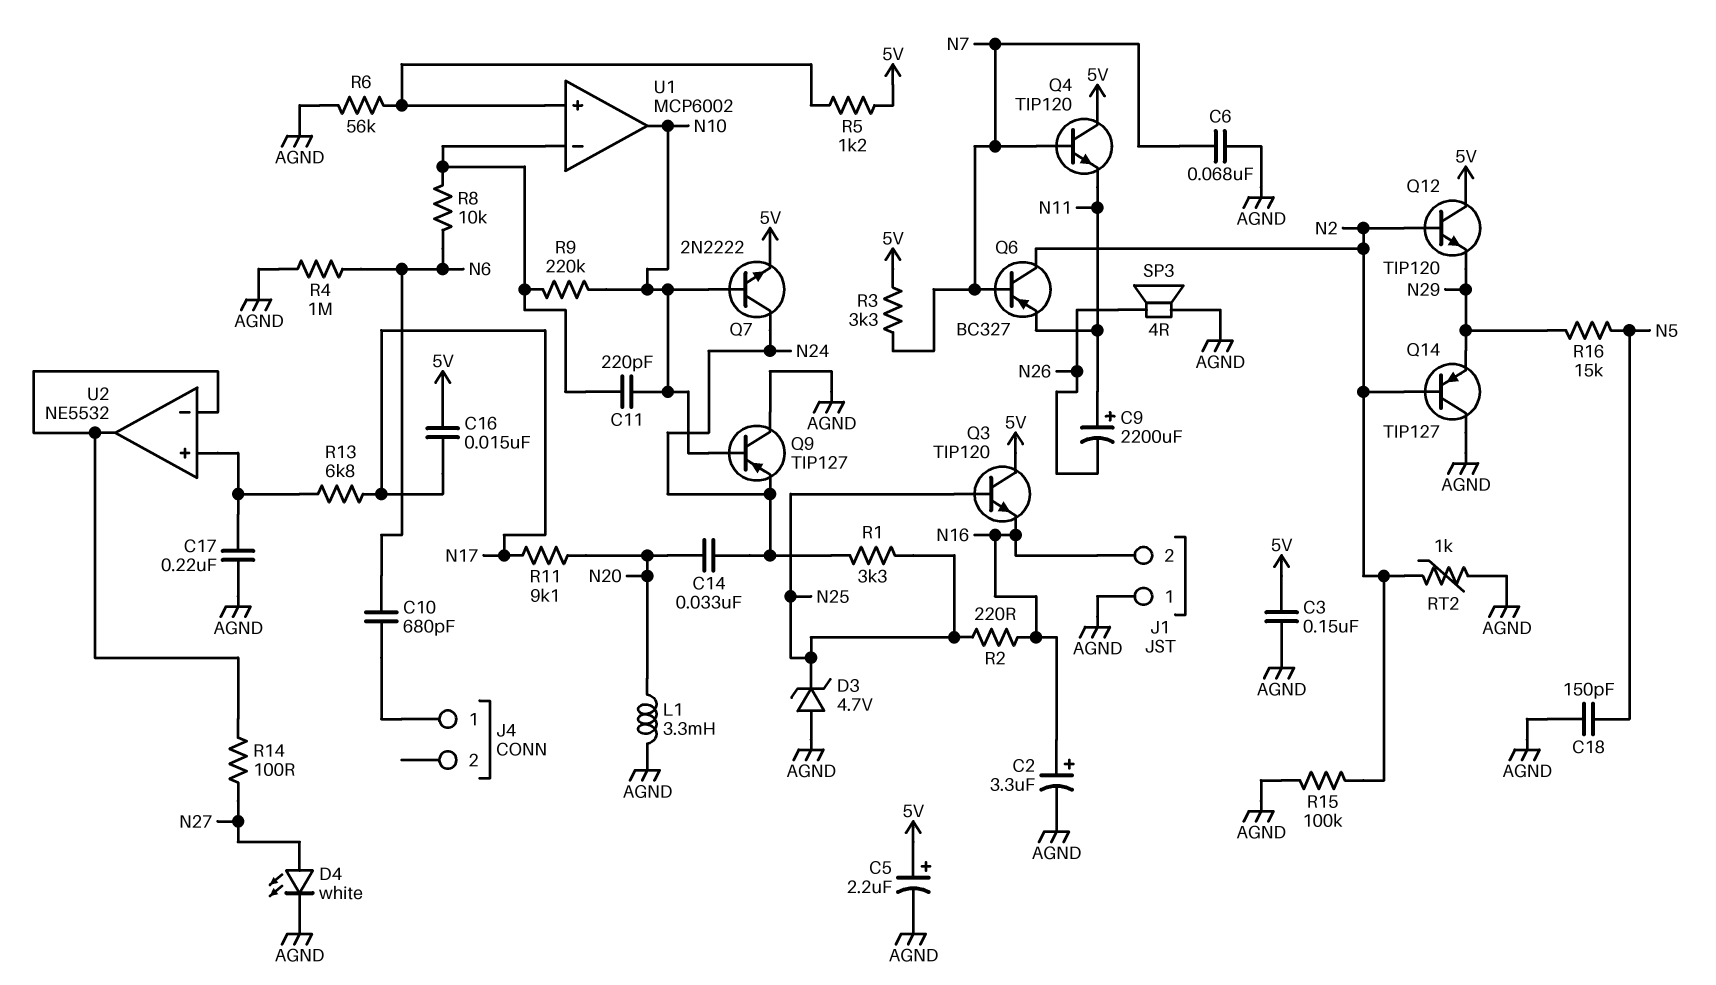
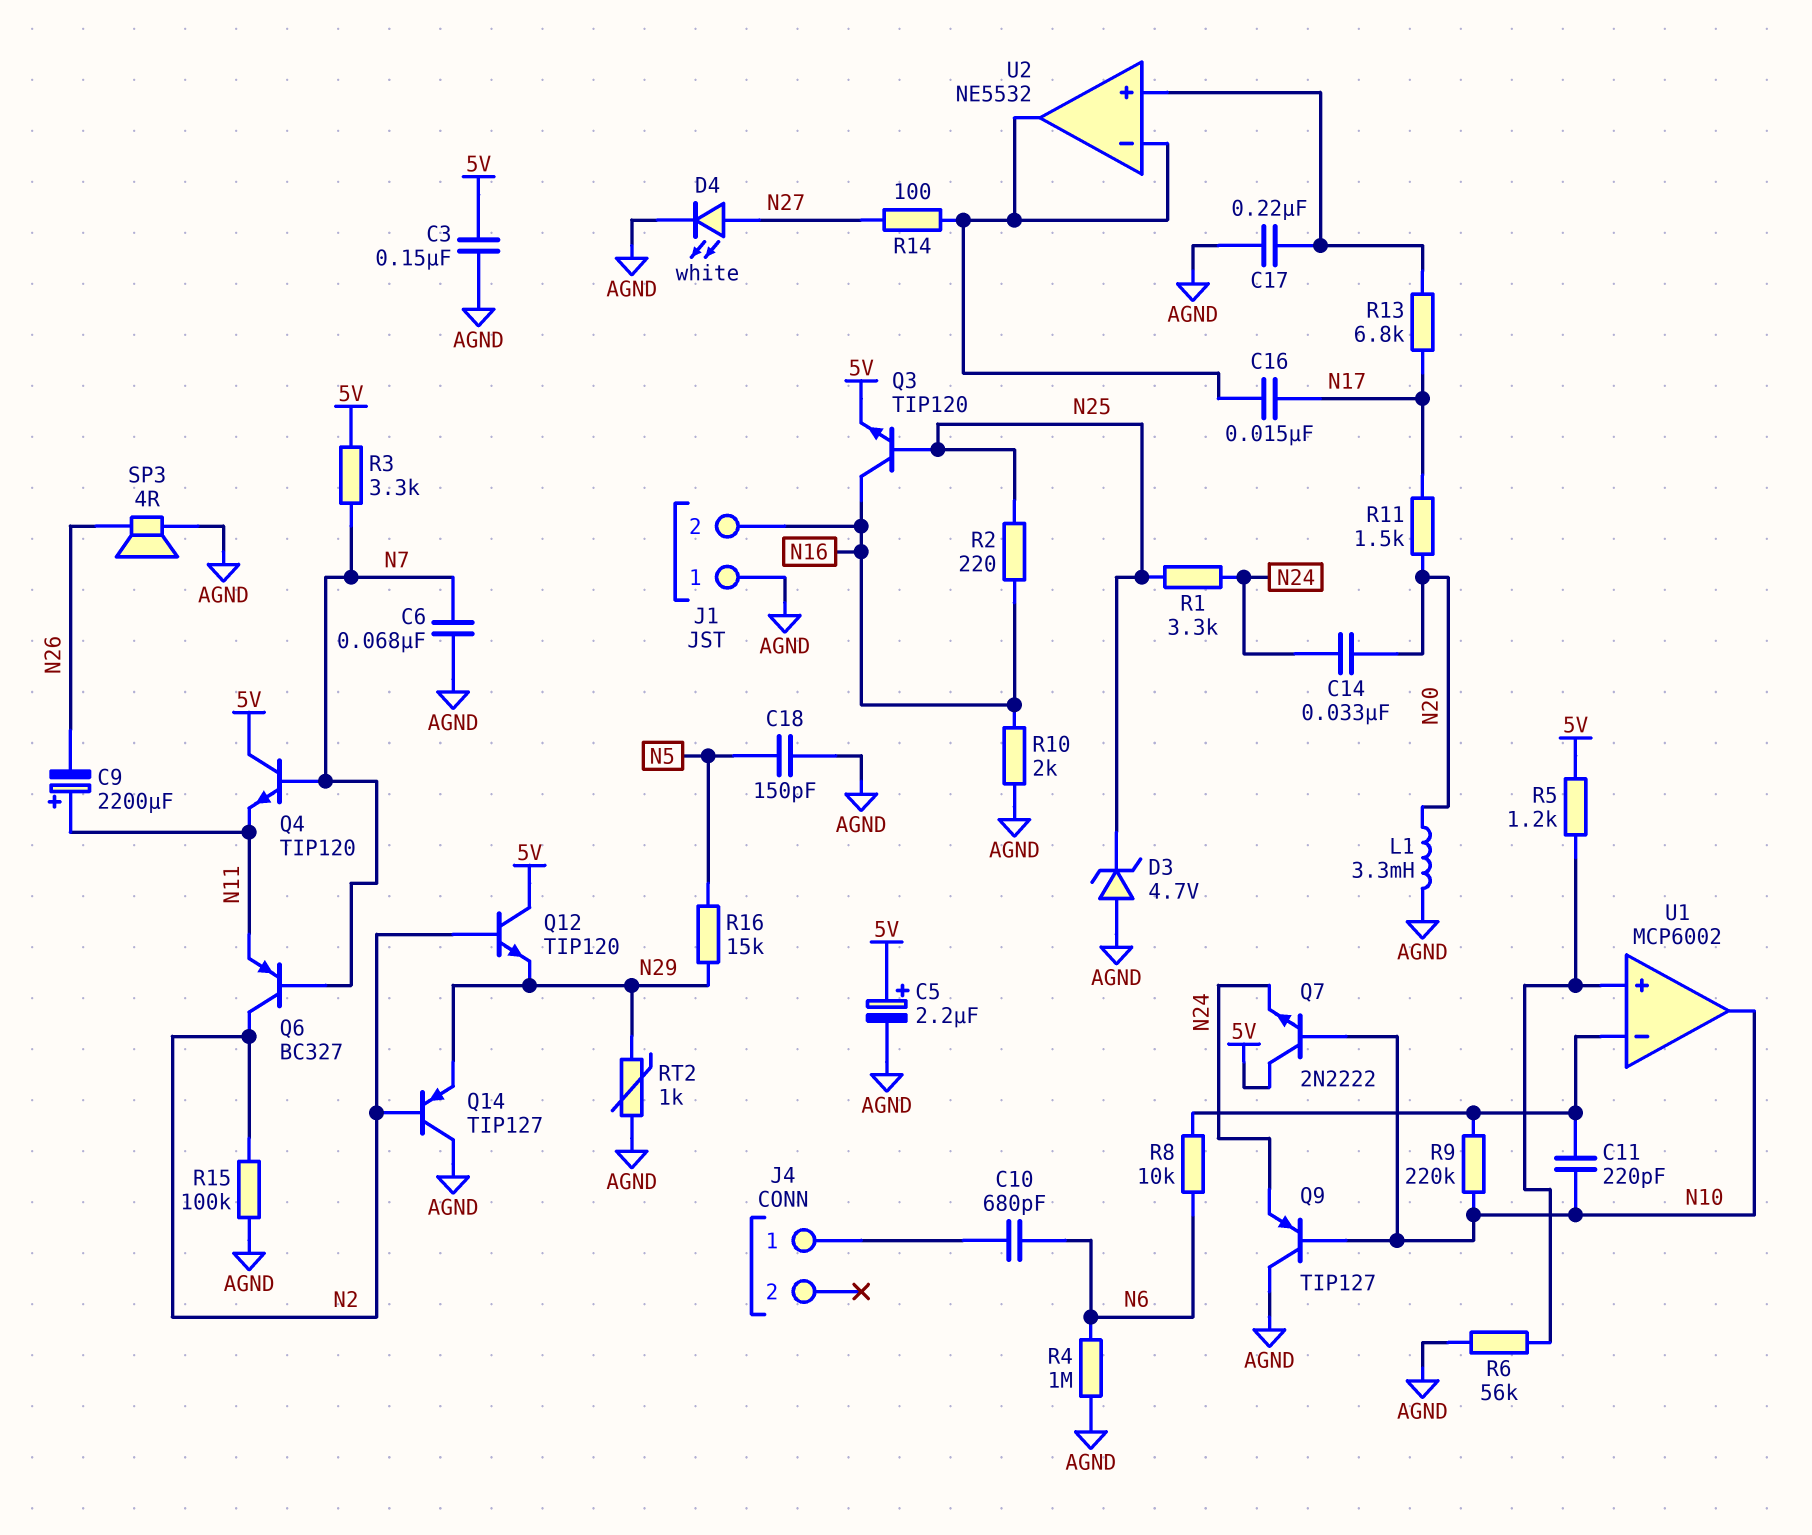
C2: 3.3uF (plus N16, minus AGND) -> none
C16: 15nF (5V, N17) -> 15nF (N17, U2/in-)
Q3: NPN TIP120 (B N25, C 5V, E N16) -> NPN TIP120 (B N25, C N16, E 5V)
Q7: NPN 2N2222 (B N10, C N24, E 5V) -> NPN 2N2222 (B N10, C 5V, E N24)
R10: none -> 2k (AGND, N16)
R11: 9.1k (N17, N20) -> 1.5k (N17, N20)
RT2: 1k (AGND, N2) -> 1k (AGND, N29)

